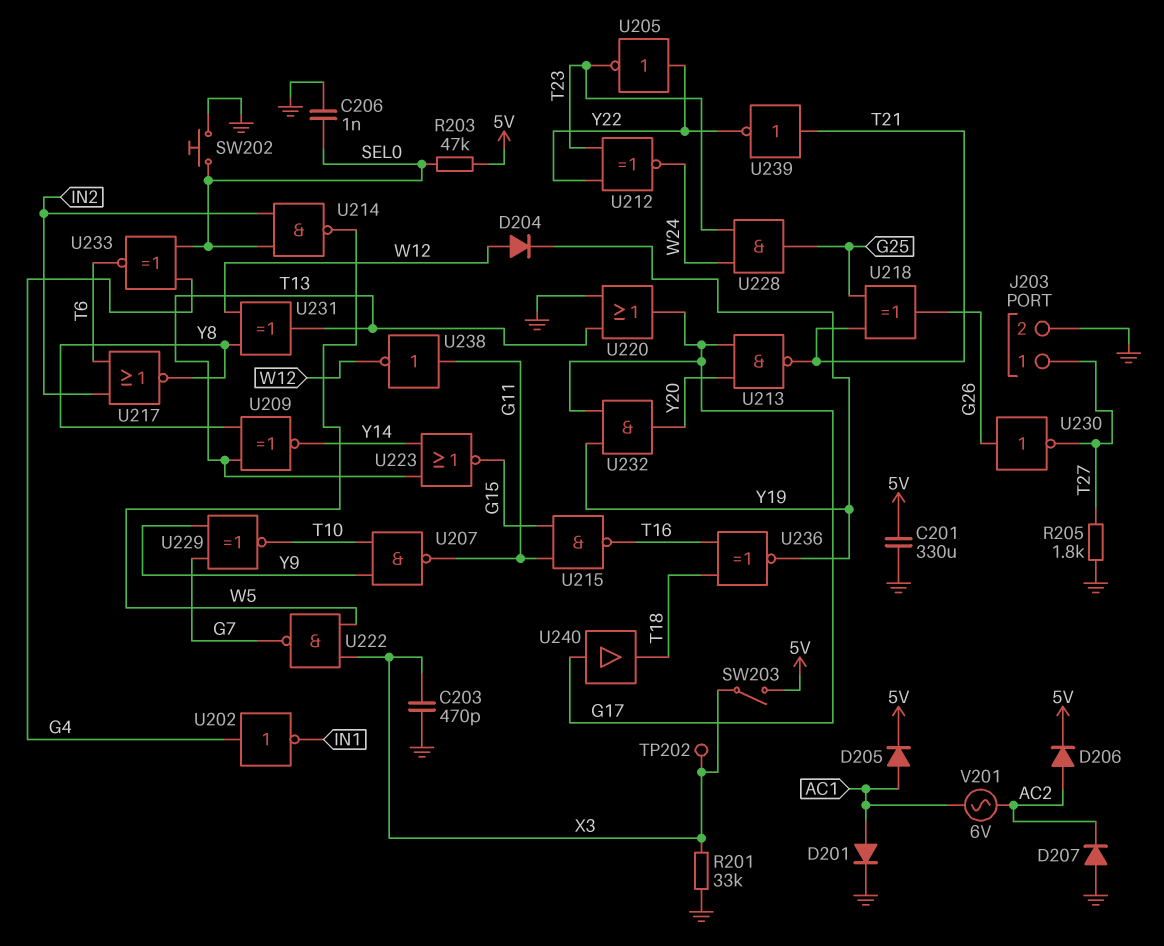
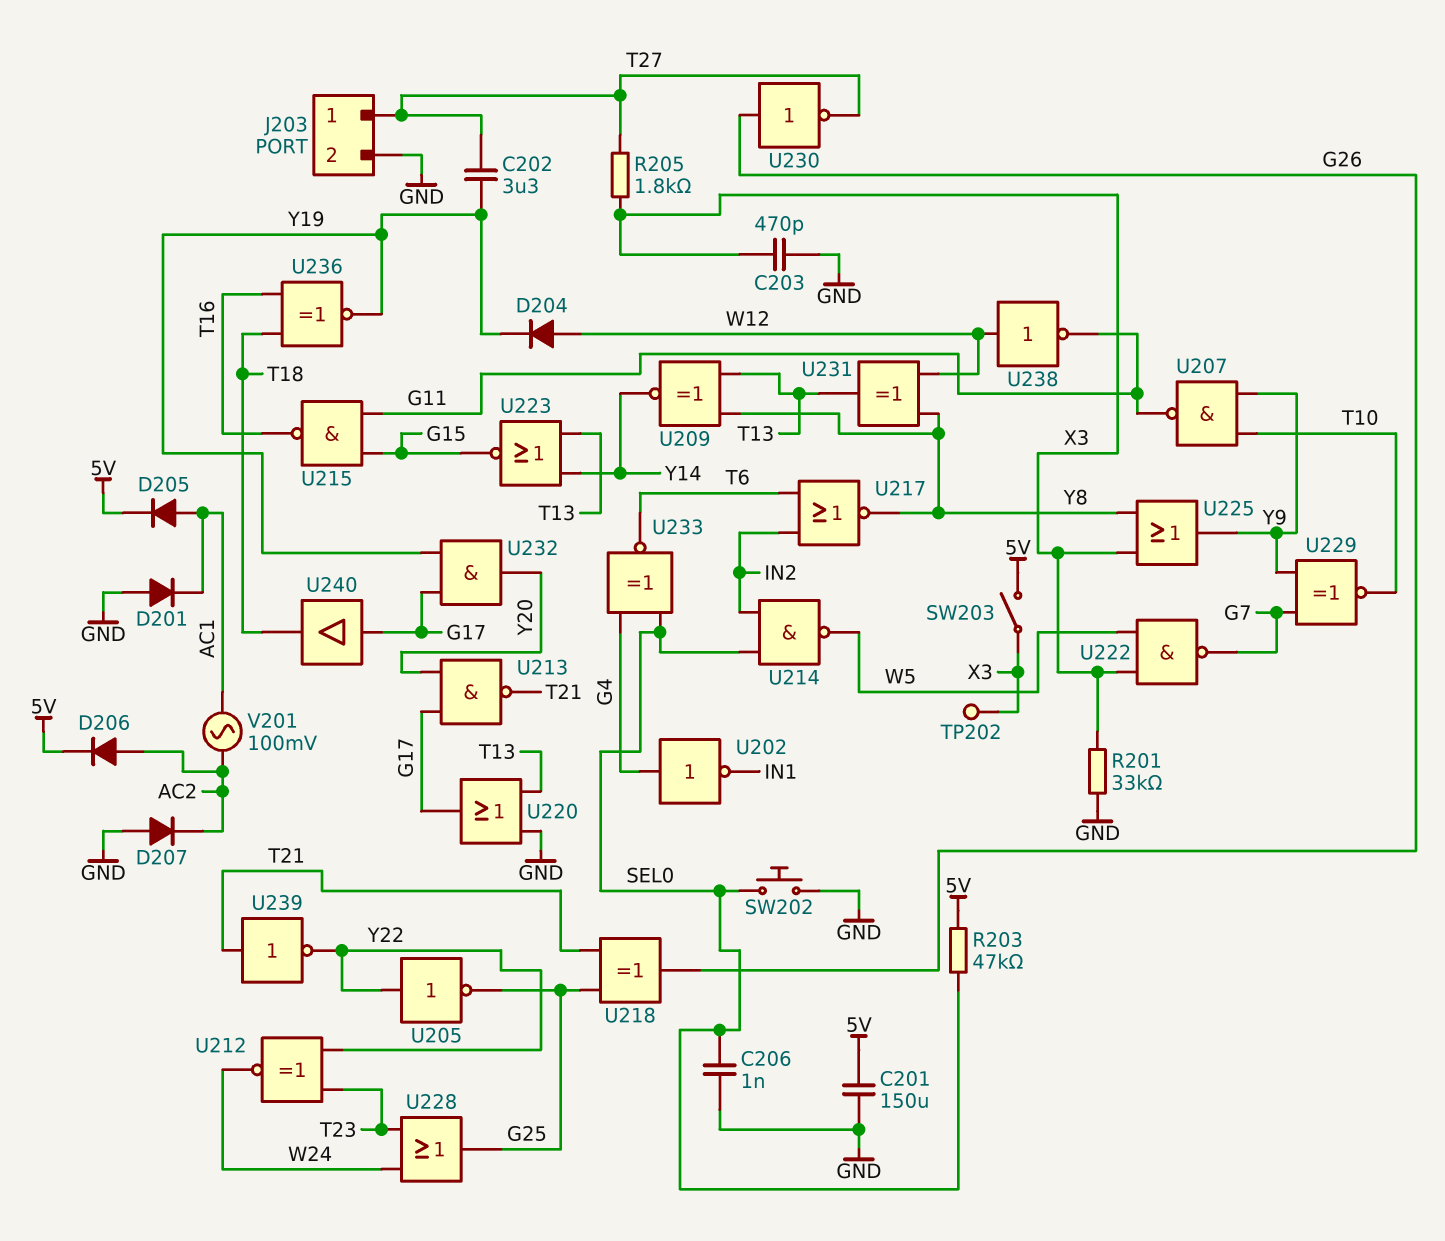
C201: 330uF (5V, GND) -> 150uF (5V, GND)
C202: none -> 3.3uF (T27, Y19)
D201: diode (A AC1, K GND) -> diode (A GND, K AC1)
R205: 1.8k (GND, T27) -> 1.8k (T27, X3)
U205: NOT (in Y22, out T23) -> NOT (in Y22, out G25)
U225: none -> OR (in X3, in Y8, out Y9)
U228: AND (in T23, in W24, out G25) -> OR (in T23, in W24, out G25)
U238: NOT (in G11, out W12) -> NOT (in W12, out G11)
V201: AC 6V (AC1, AC2) -> AC 100mV (AC1, AC2)

